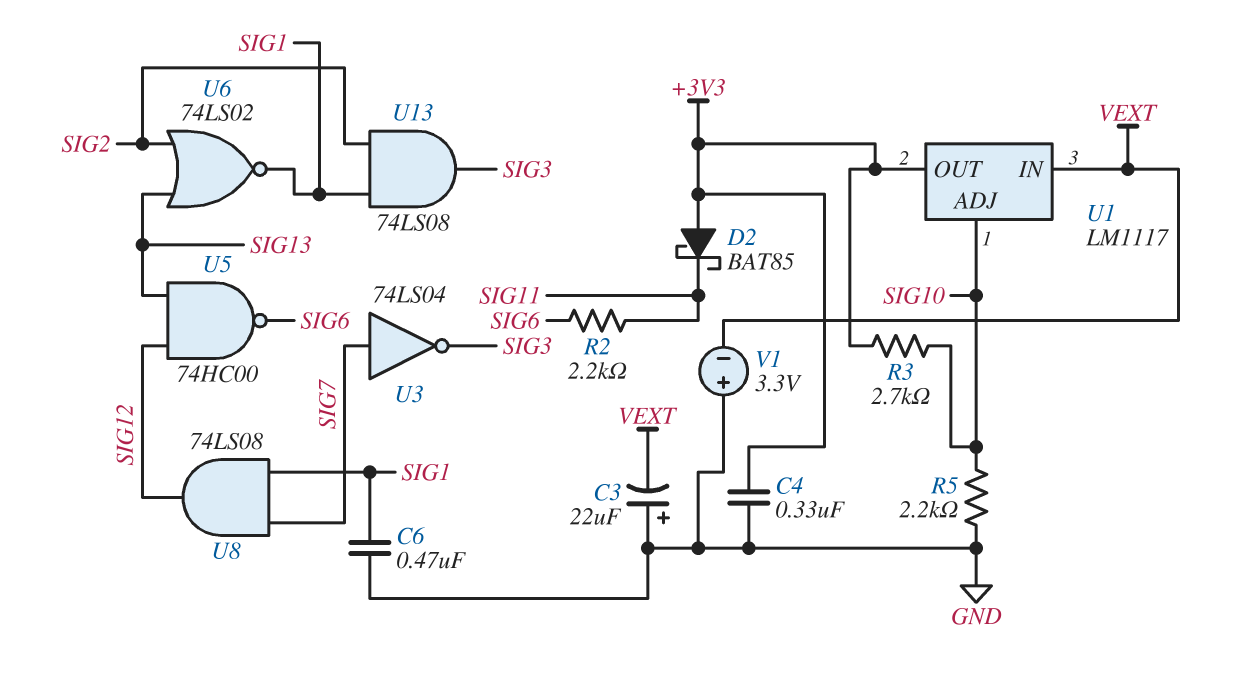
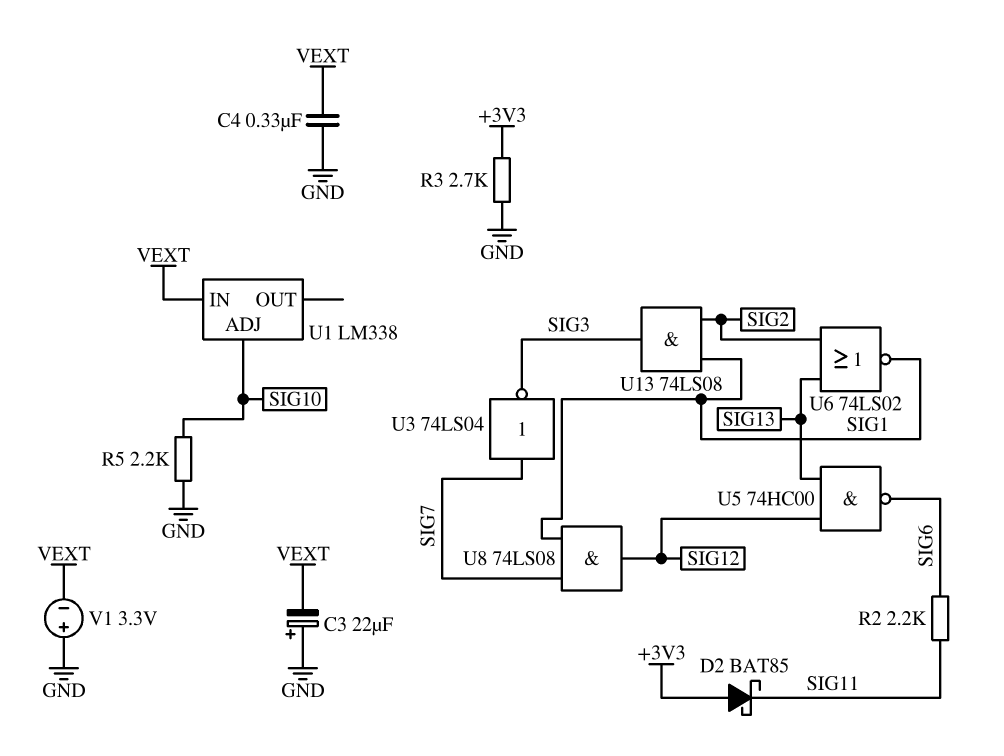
C4: 330nF (+3V3, GND) -> 330nF (GND, VEXT)
C6: 470nF (GND, SIG1) -> none
R3: 2.7k (+3V3, SIG10) -> 2.7k (+3V3, GND)
U1: LM1117 -> LM338
U1 pin OUT: +3V3 -> none

